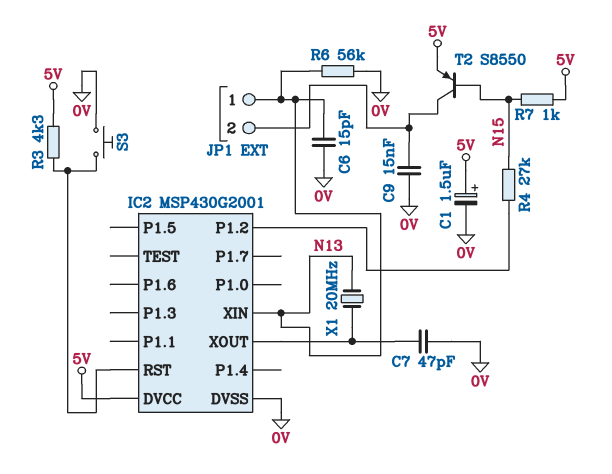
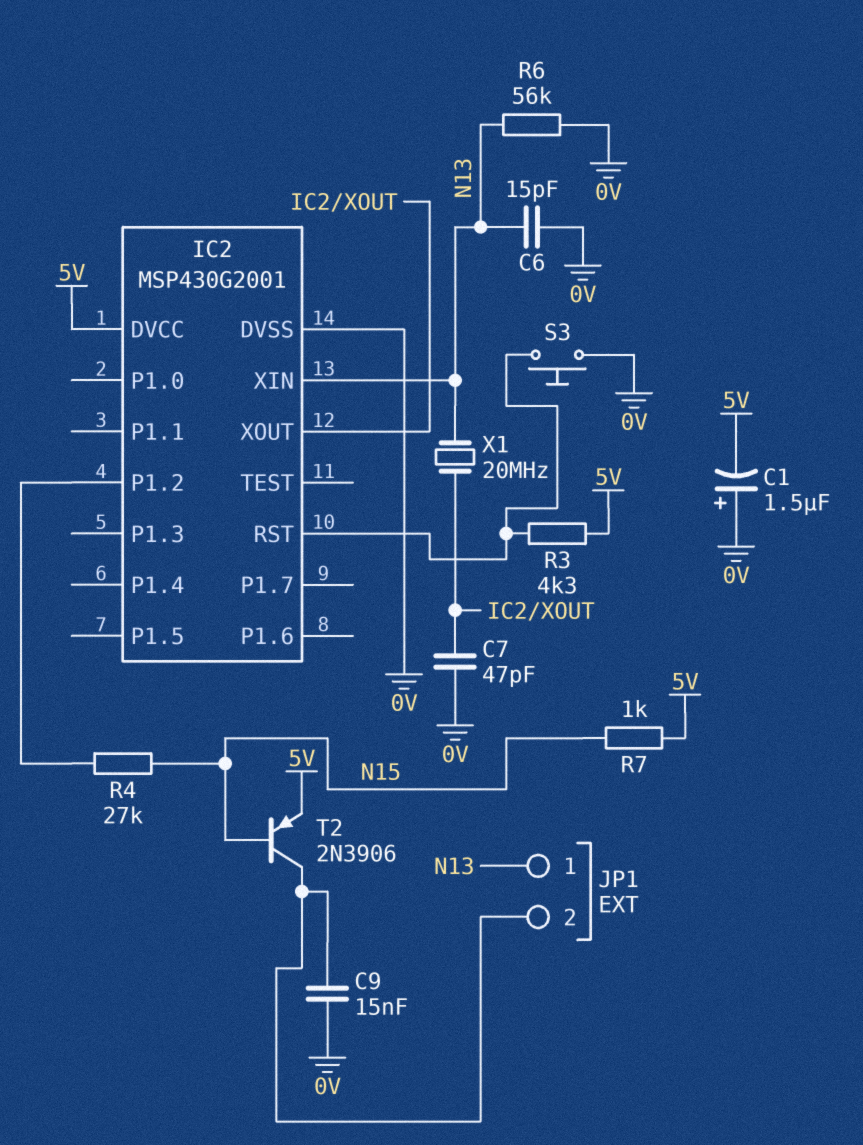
C1: 1.5uF (plus 5V, minus 0V) -> 1.5uF (plus 0V, minus 5V)
T2: PNP S8550 (B N15, C JP1/2, E 5V) -> PNP 2N3906 (B N15, C JP1/2, E 5V)

